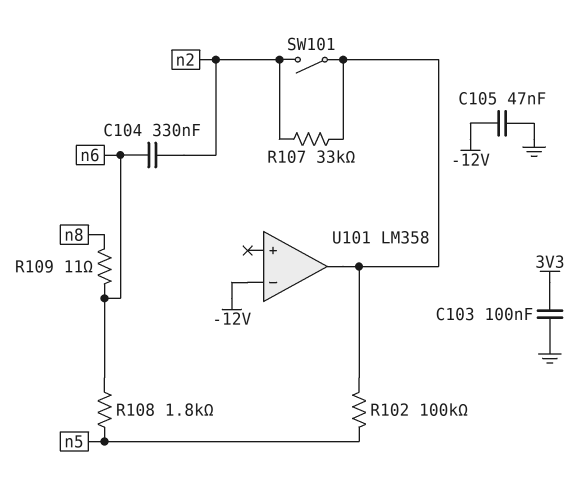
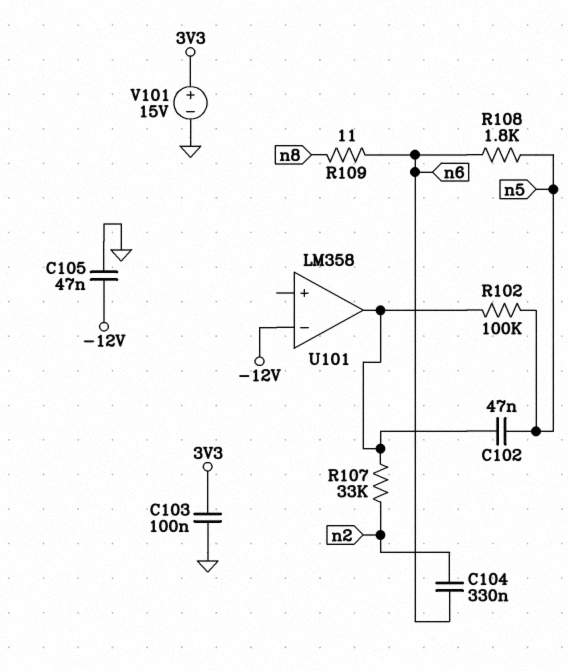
C102: none -> 47nF (U101/out, n5)
SW101: switch (U101/out, n2) -> none
V101: none -> 15V (plus 3V3, minus GND)

